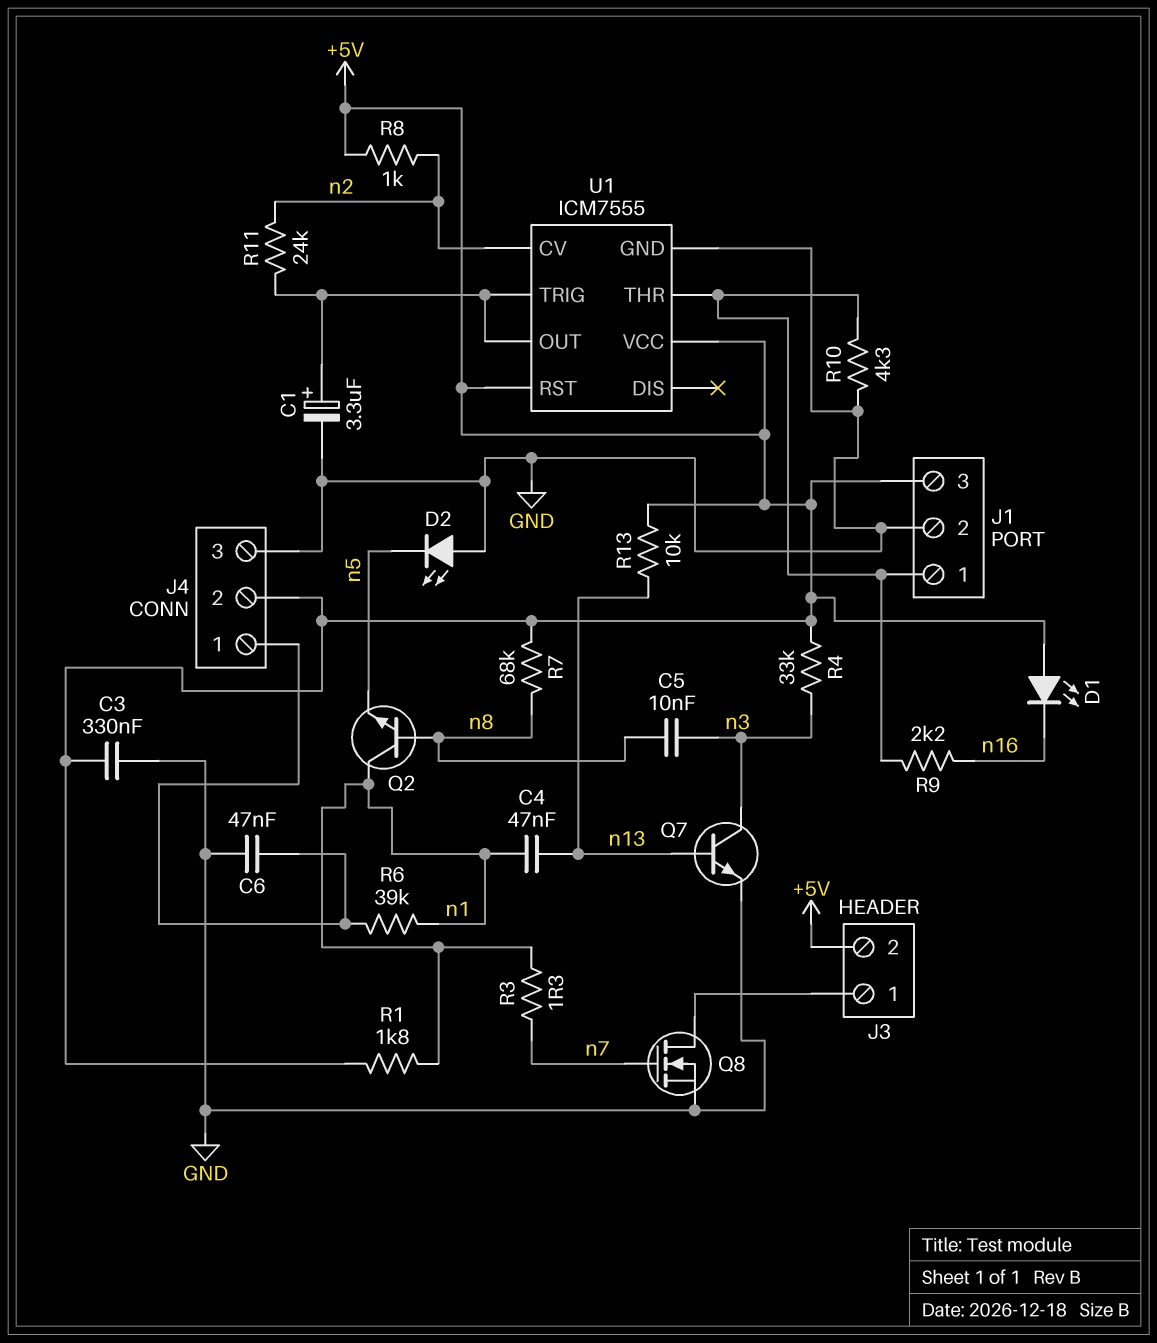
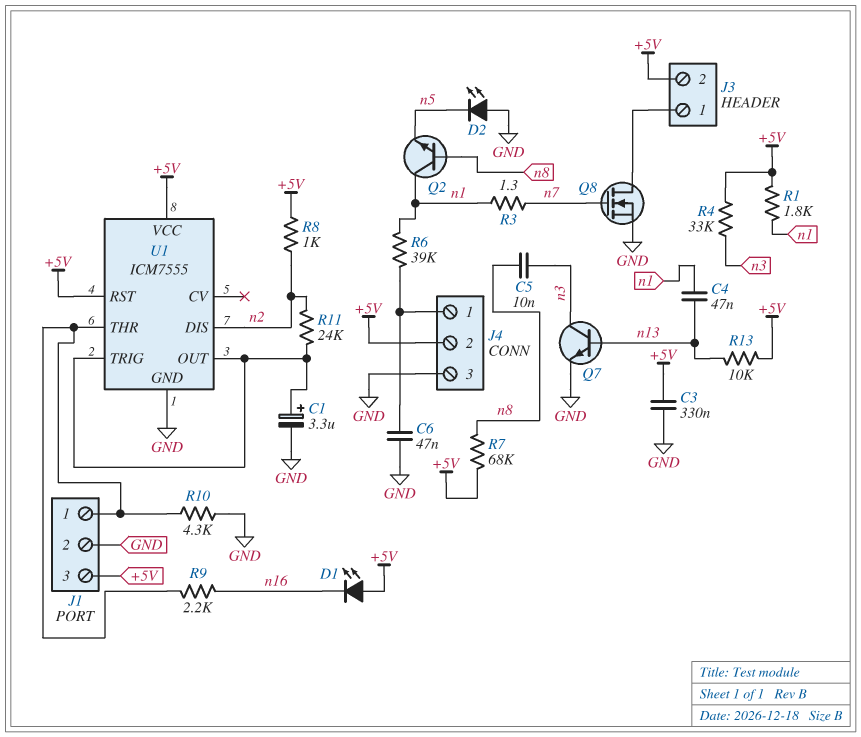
U1 pin CV: n2 -> none
U1 pin DIS: none -> n2

